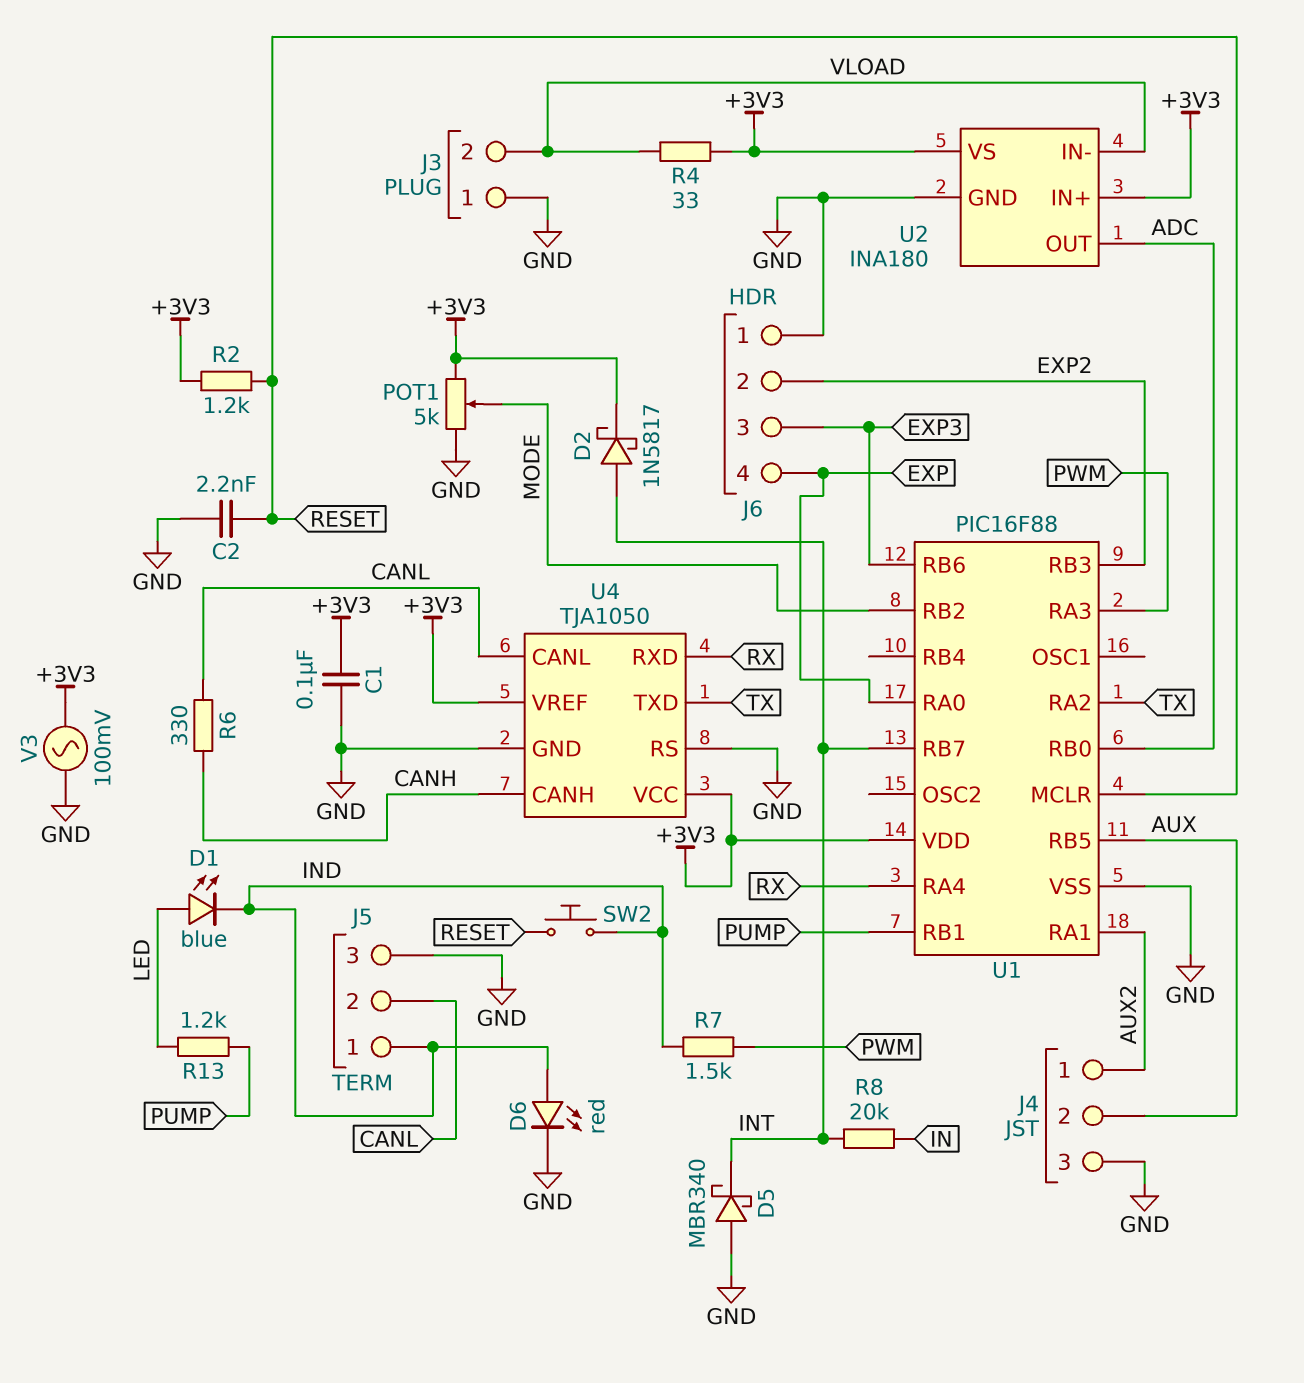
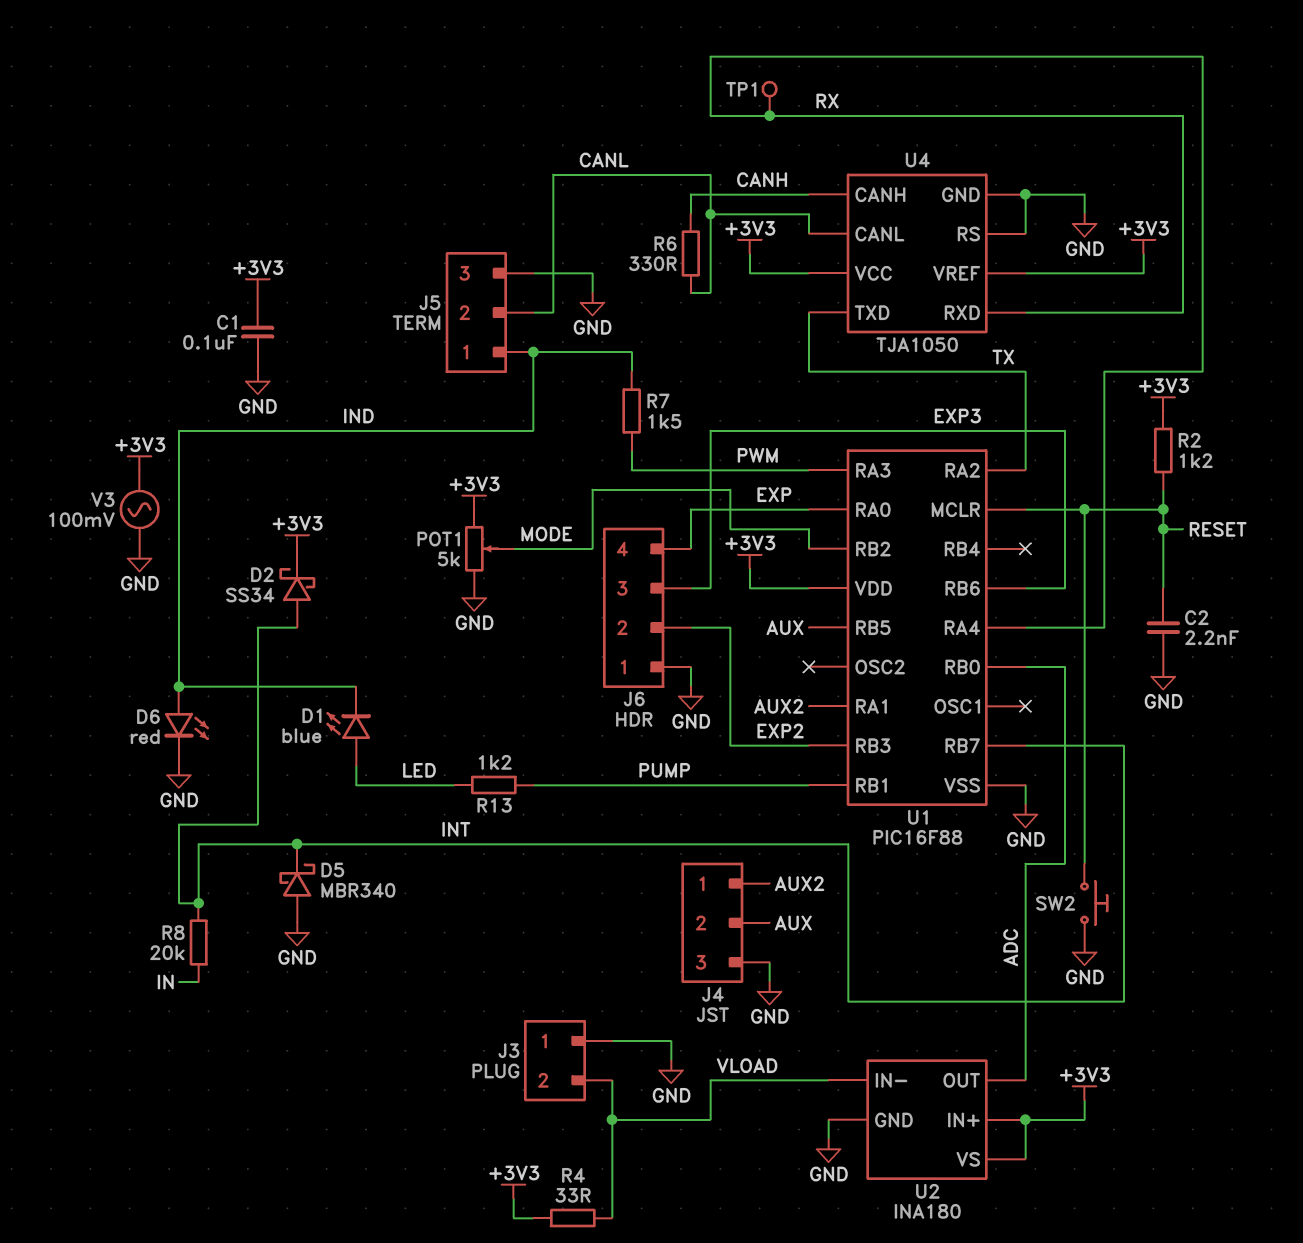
D2: schottky 1N5817 (A INT, K +3V3) -> schottky SS34 (A INT, K +3V3)
SW2: button (IND, RESET) -> button (GND, RESET)
TP1: none -> test point (RX)

